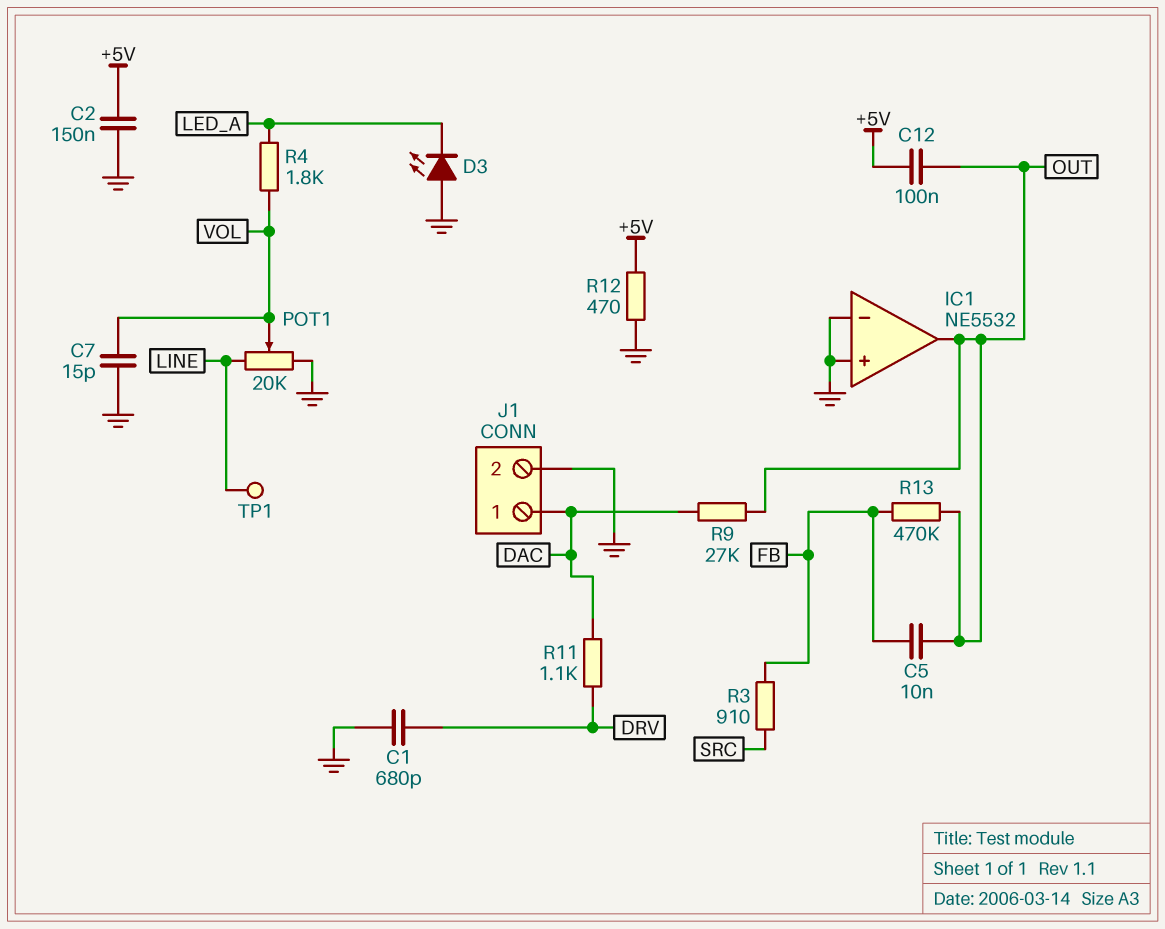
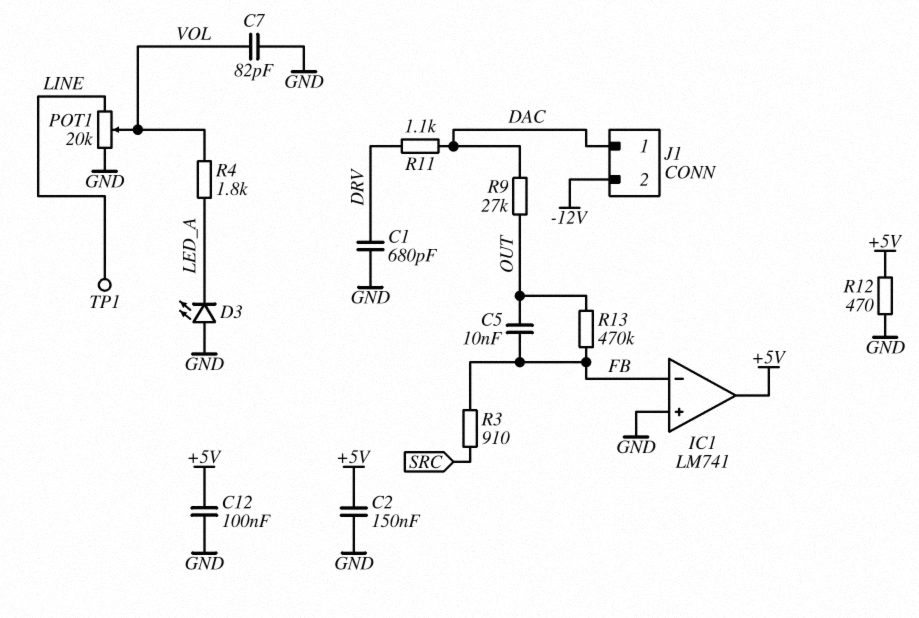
C7: 15pF (GND, VOL) -> 82pF (GND, VOL)
C12: 100nF (+5V, OUT) -> 100nF (+5V, GND)
IC1: NE5532 -> LM741
IC1 pin in-: GND -> FB
IC1 pin out: OUT -> +5V
J1 pin 2: GND -> -12V

